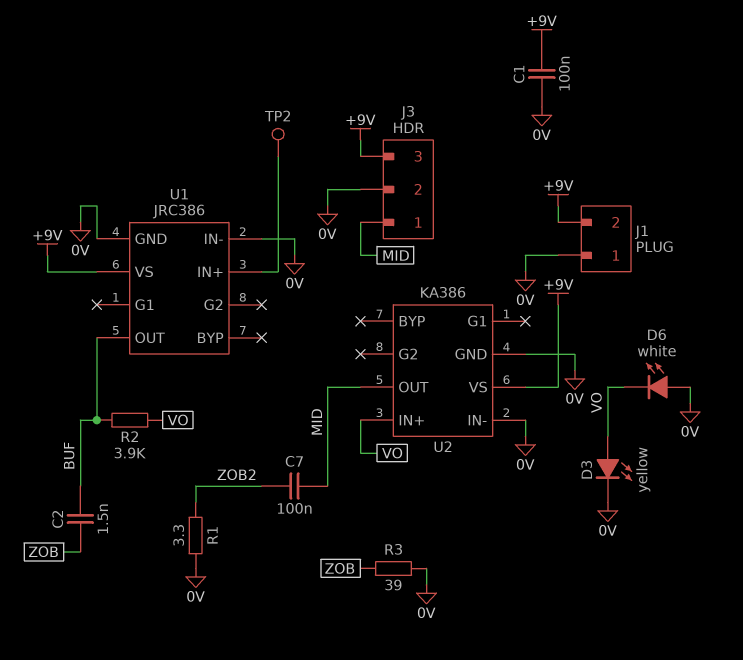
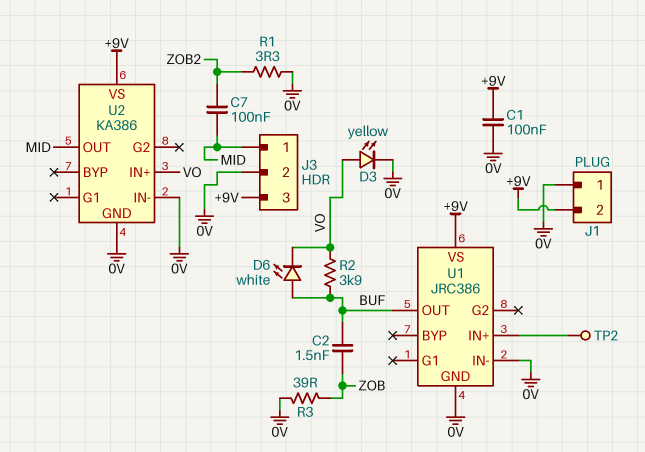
D6: LED white (A 0V, K VO) -> LED white (A BUF, K VO)

